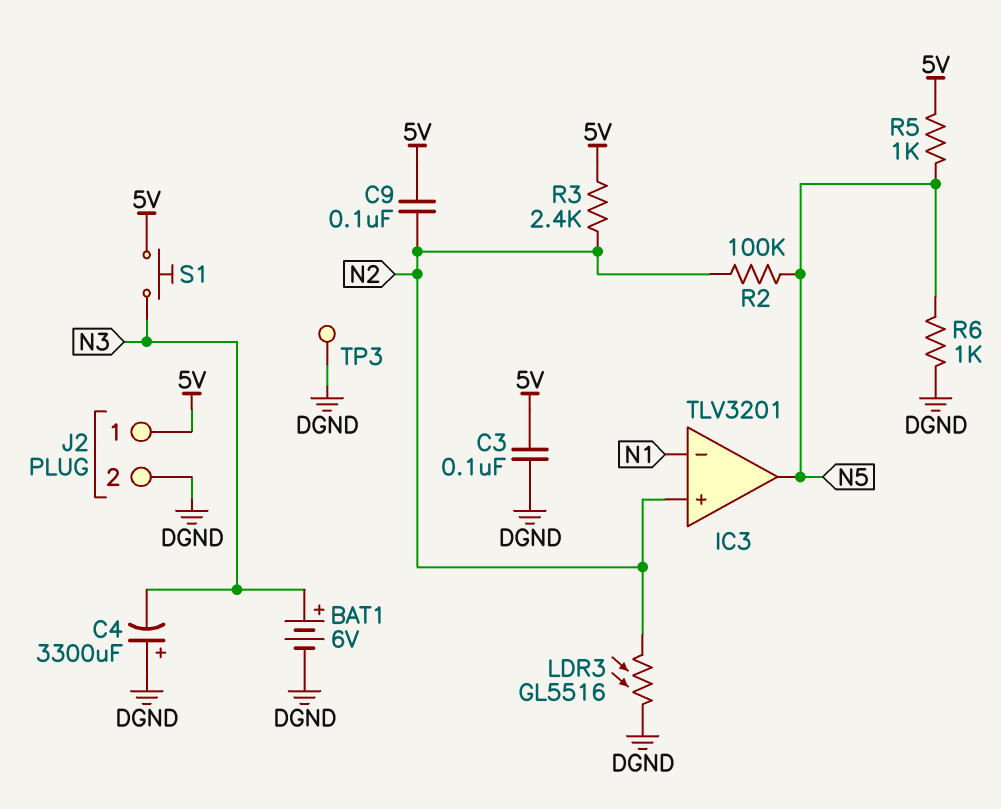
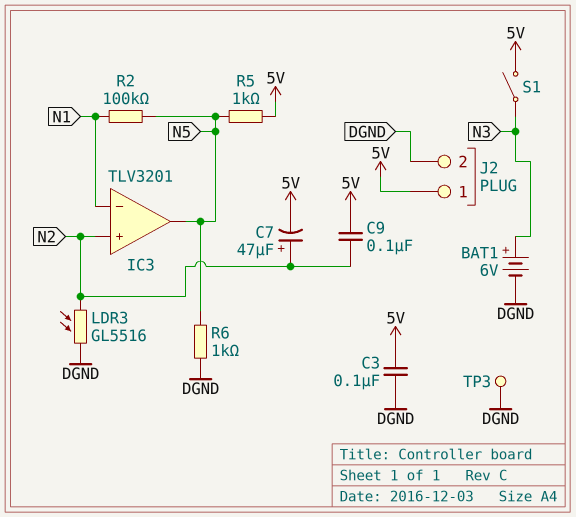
C4: 3300uF (plus DGND, minus N3) -> none
C7: none -> 47uF (plus N2, minus 5V)
R2: 100k (N2, N5) -> 100k (N1, N5)
R3: 2.4k (5V, N2) -> none
S1: button (5V, N3) -> switch (5V, N3)

